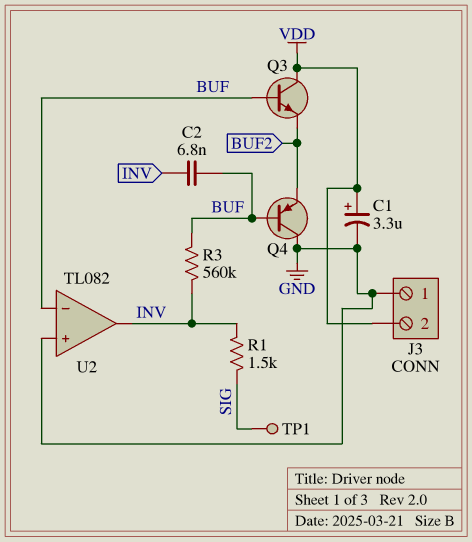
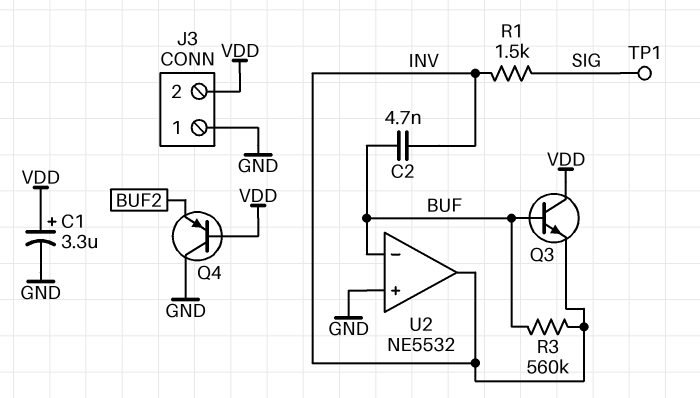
C2: 6.8nF (BUF, INV) -> 4.7nF (BUF, INV)
Q3: NPN (B BUF, C VDD, E BUF2) -> NPN (B BUF, C VDD, E INV)
Q4: PNP (B BUF, C GND, E BUF2) -> PNP (B VDD, C GND, E BUF2)
U2: TL082 -> NE5532

